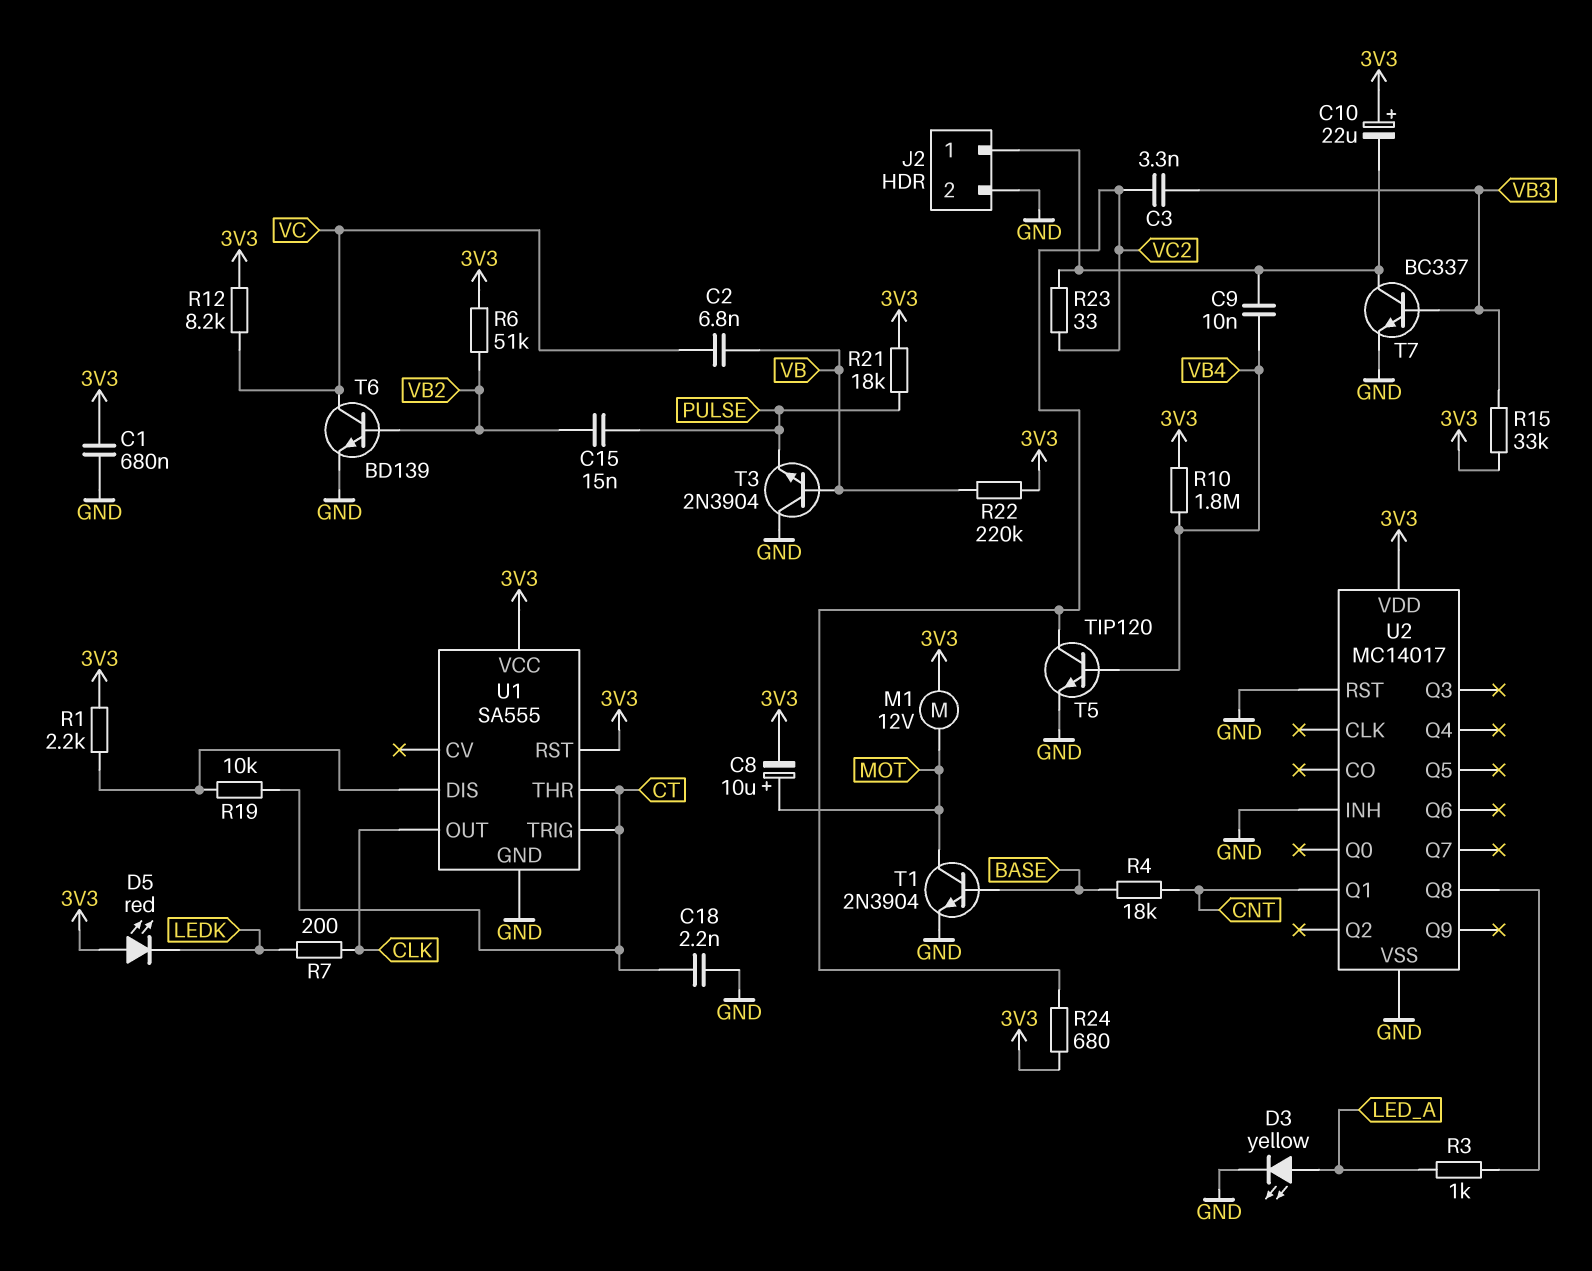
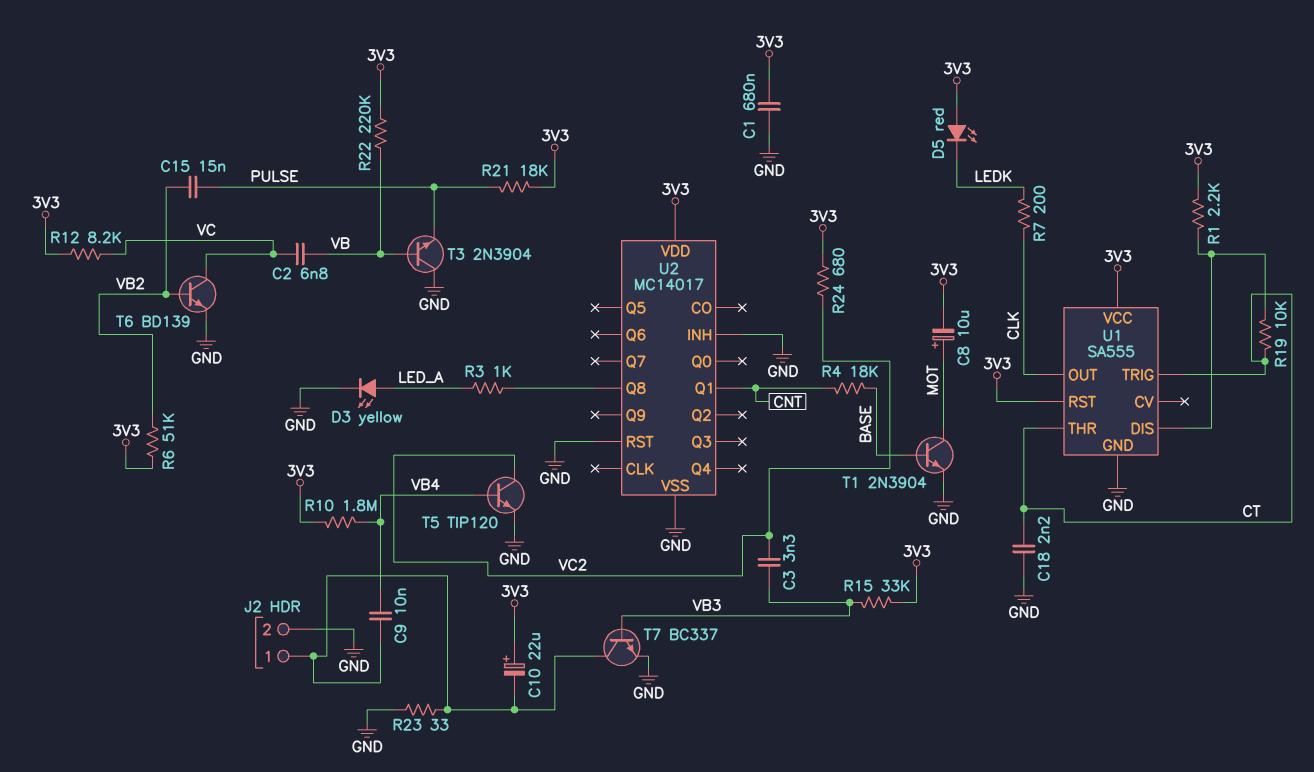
M1: motor 12V (3V3, MOT) -> none
R23: 33 (J2/1, VC2) -> 33 (GND, J2/1)

